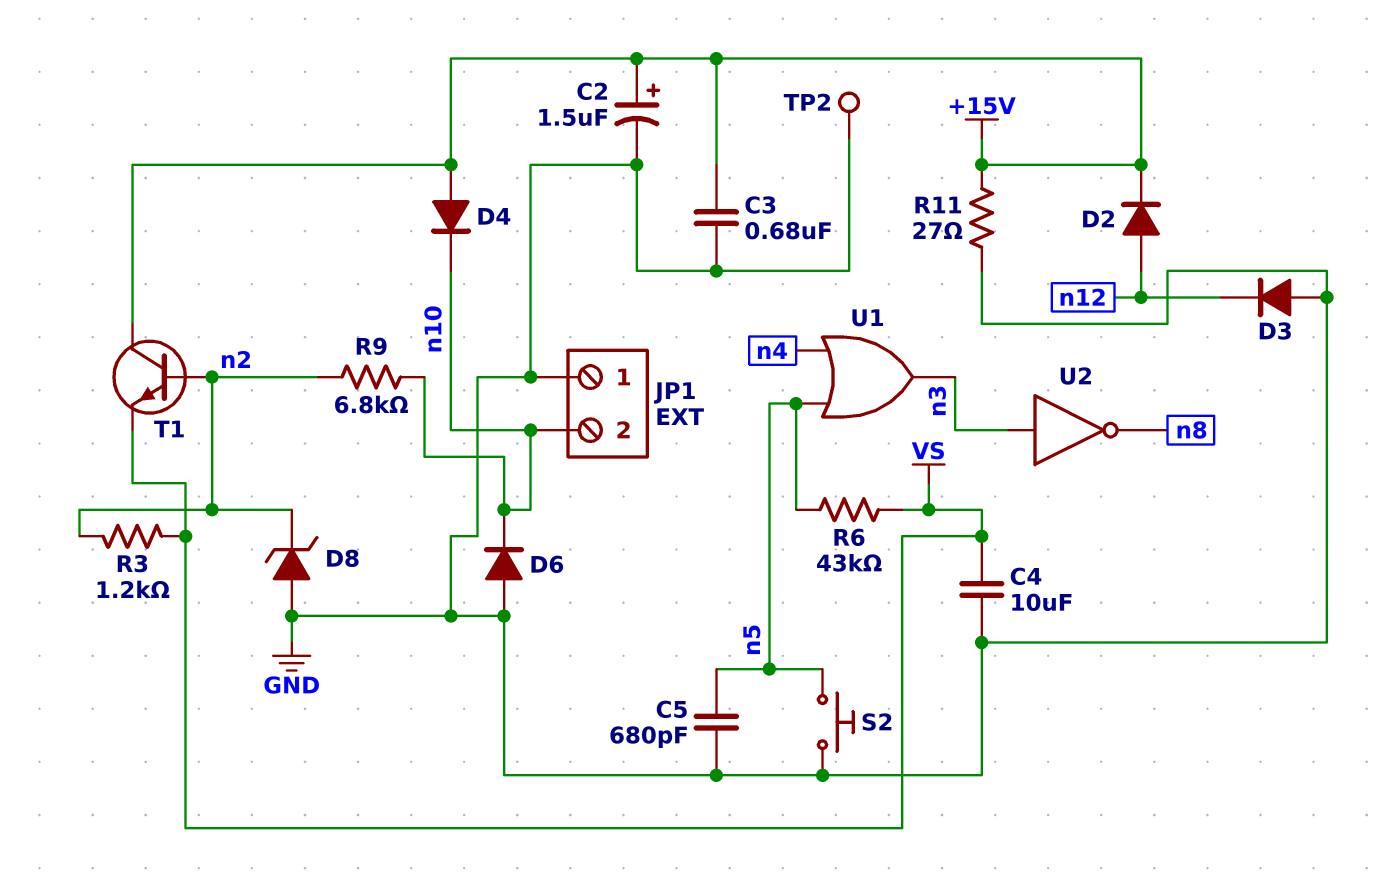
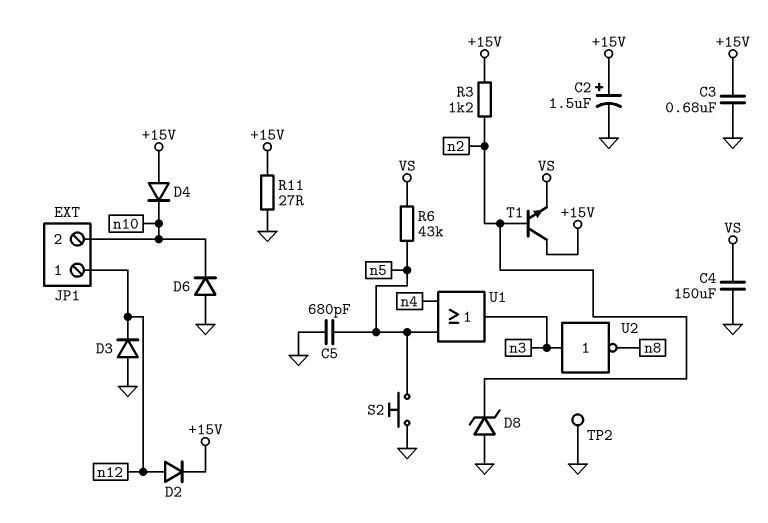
C4: 10uF (GND, VS) -> 150uF (GND, VS)
JP1 pin 1: GND -> n12
R3: 1.2k (VS, n2) -> 1.2k (+15V, n2)
R9: 6.8k (n2, n10) -> none

